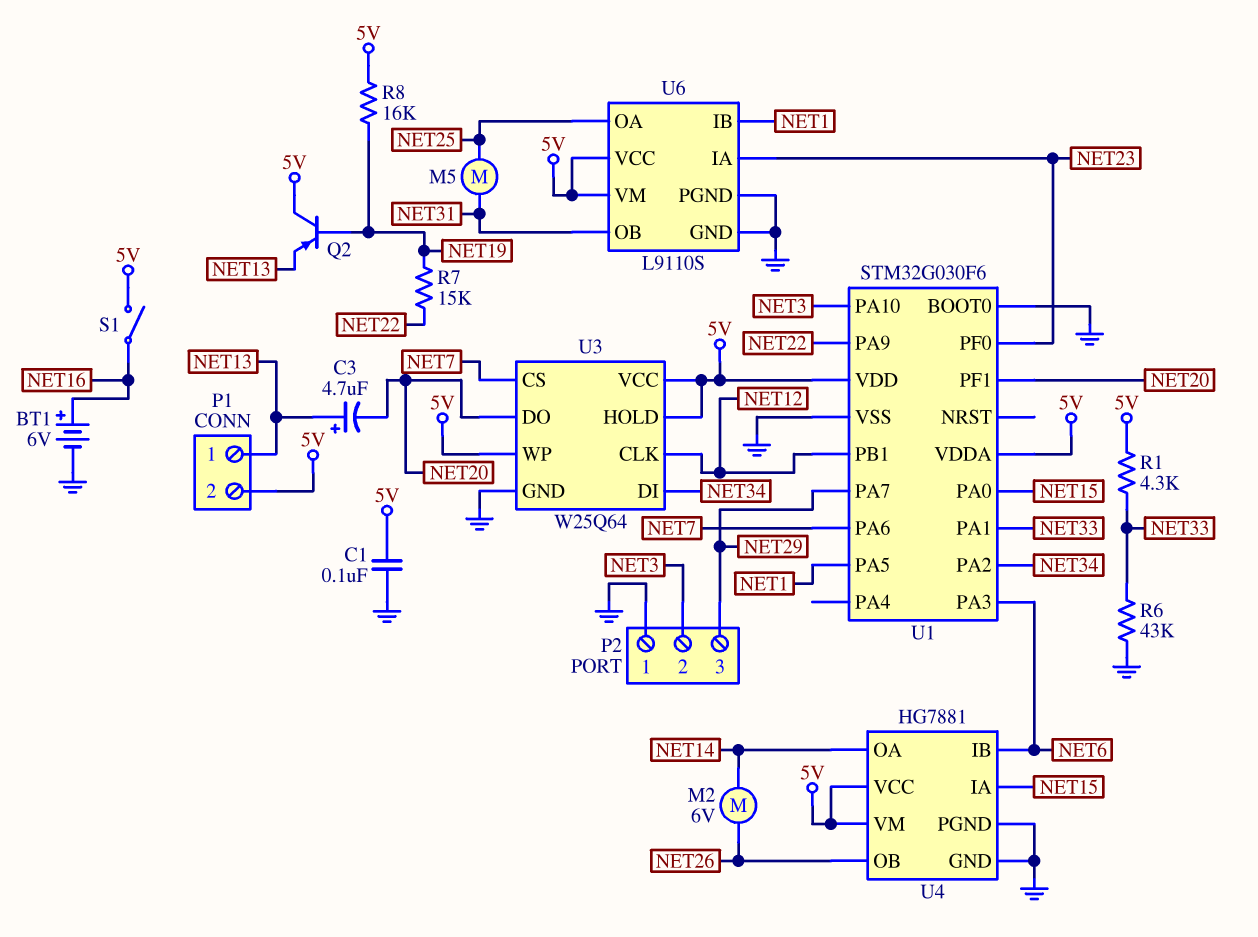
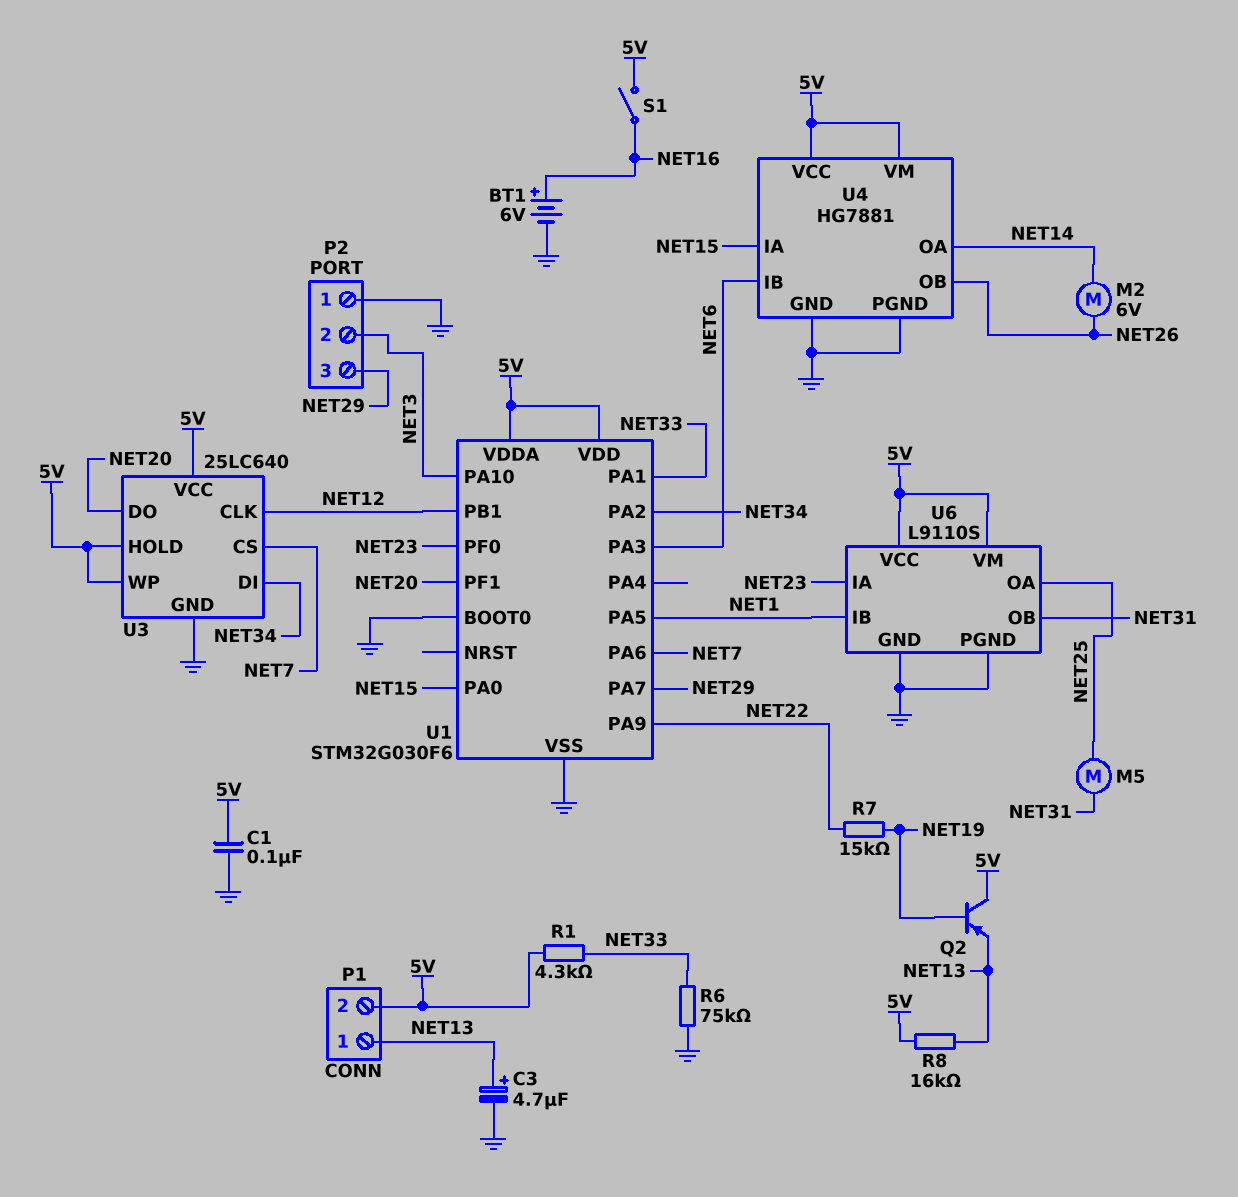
C3: 4.7uF (plus NET13, minus NET20) -> 4.7uF (plus NET13, minus GND)
R6: 43k (GND, NET33) -> 75k (GND, NET33)
R8: 16k (5V, NET19) -> 16k (5V, NET13)
U3: W25Q64 -> 25LC640

